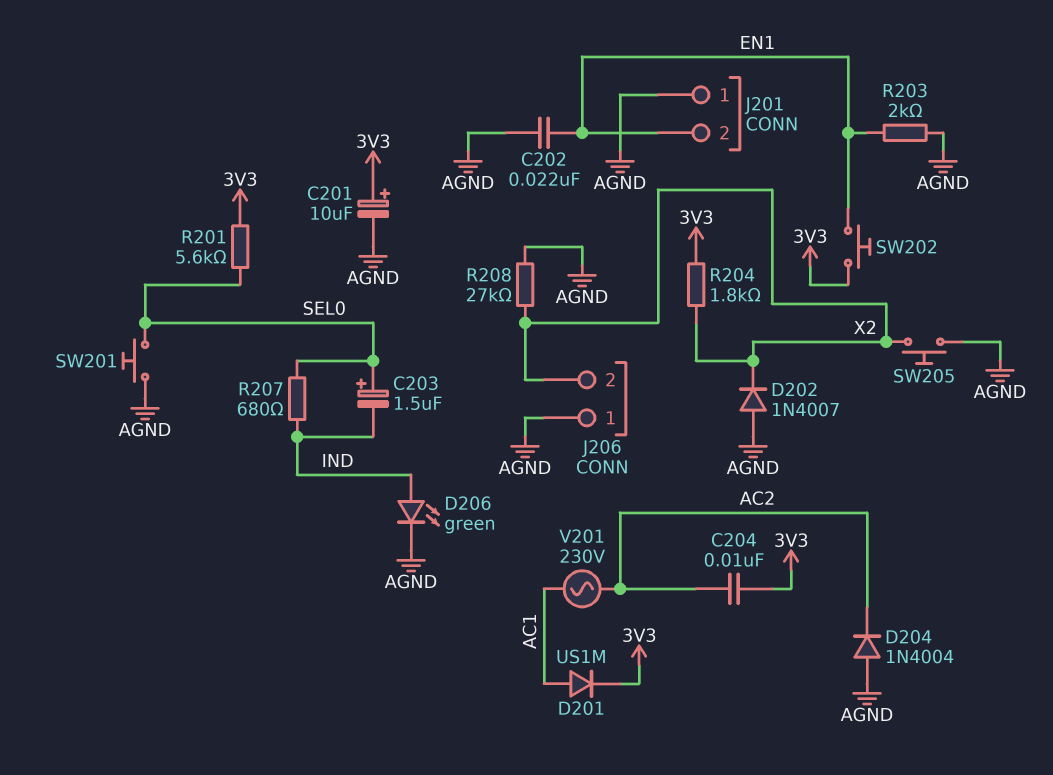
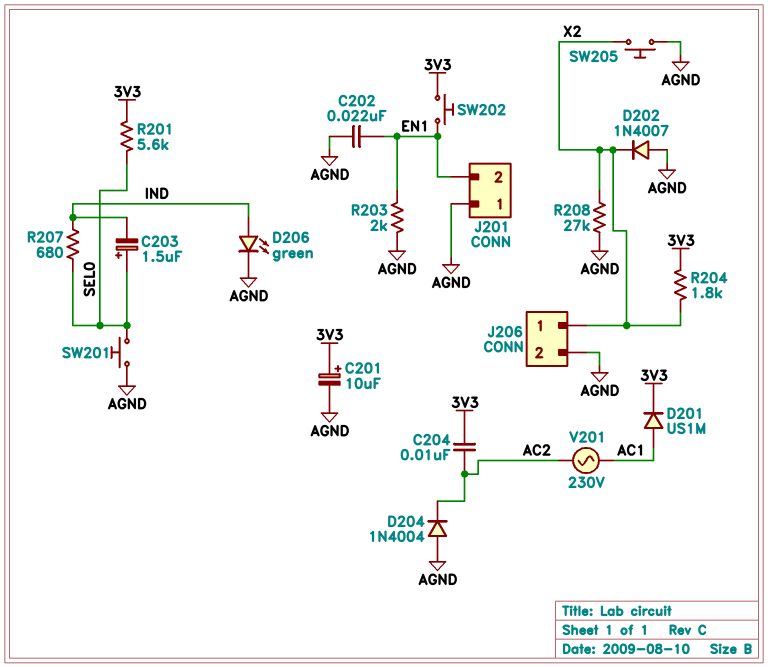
J206 pin 1: AGND -> X2
J206 pin 2: X2 -> AGND

